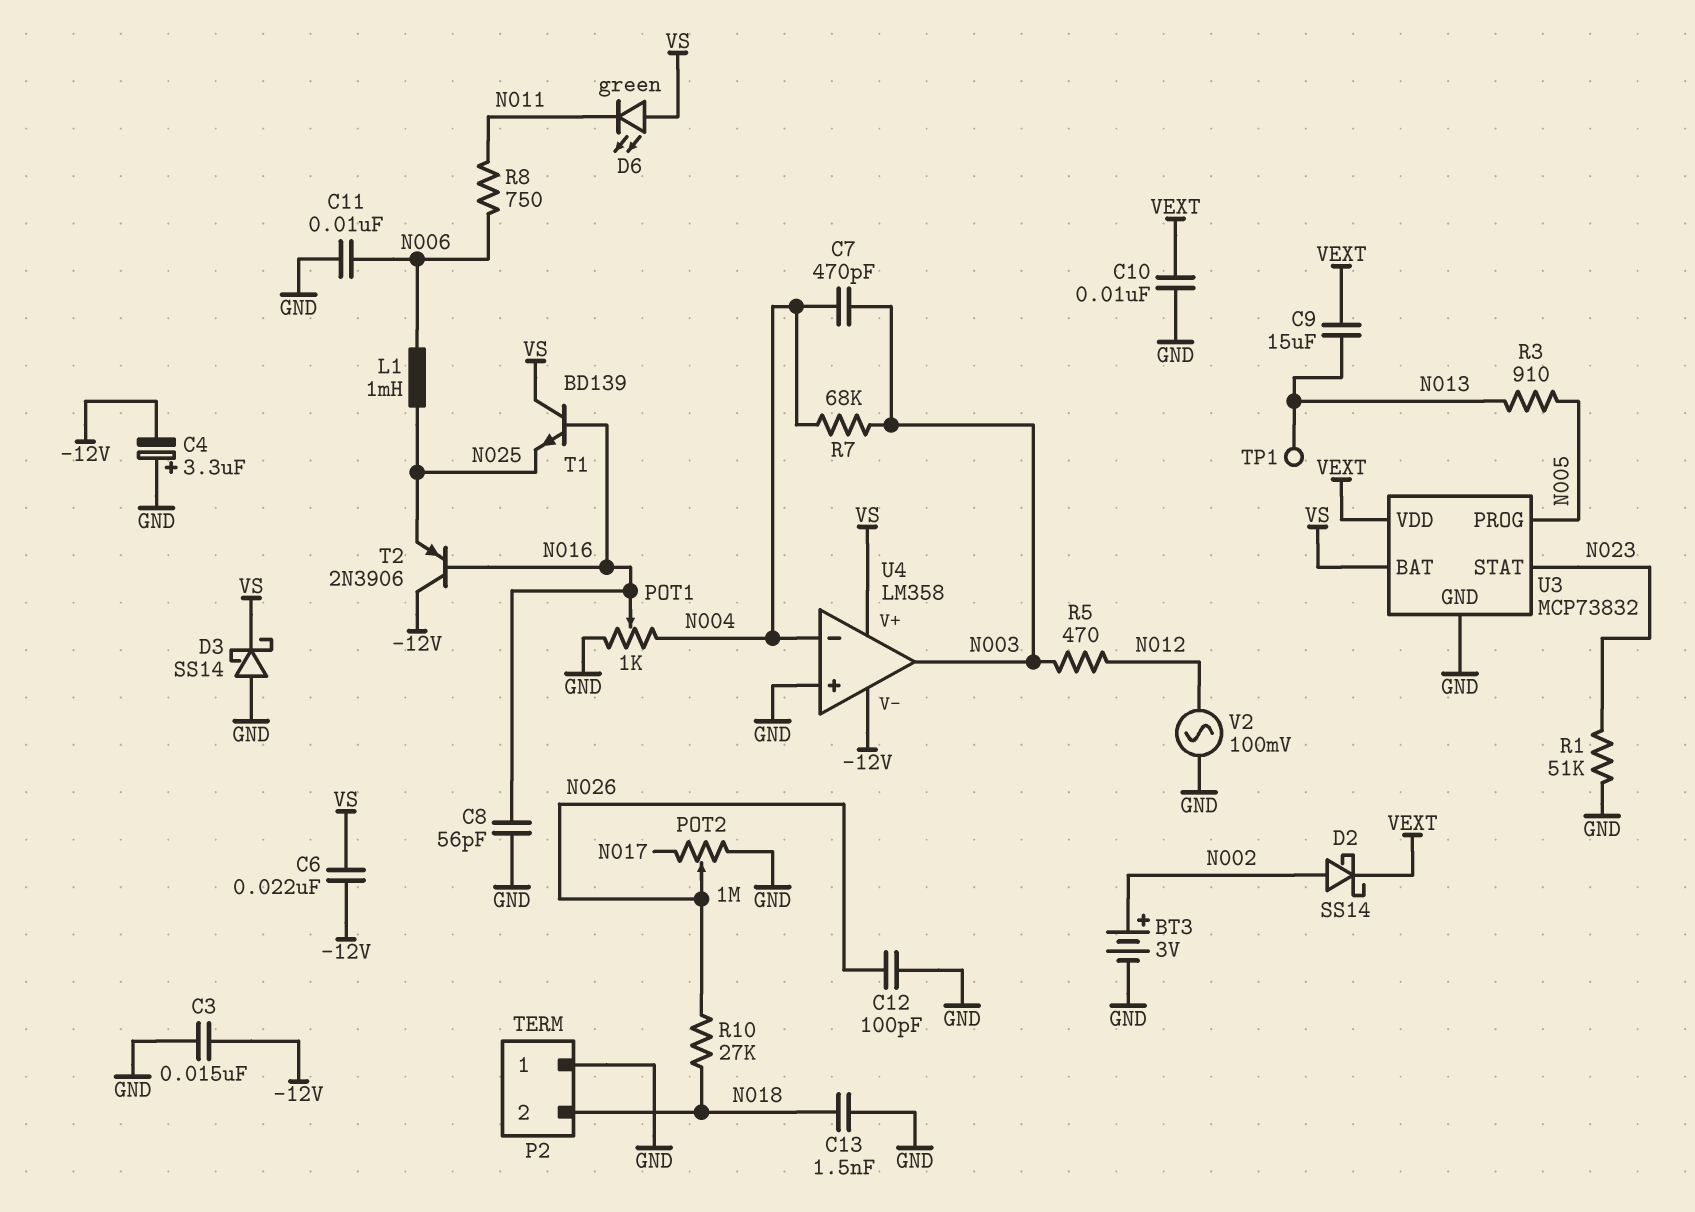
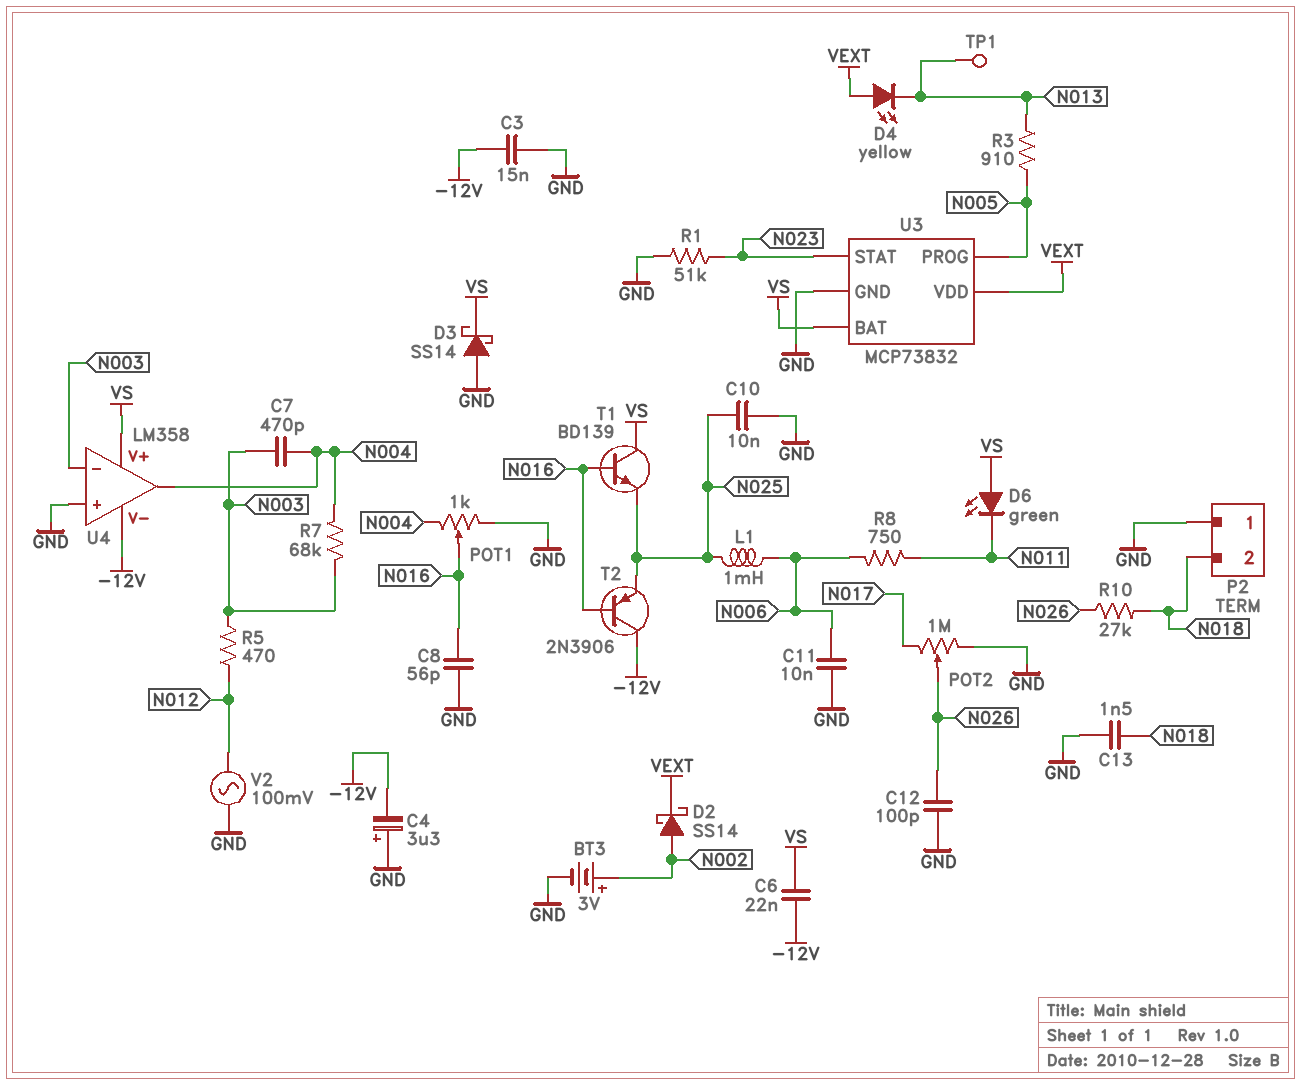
C9: 15uF (N013, VEXT) -> none
C10: 10nF (GND, VEXT) -> 10nF (GND, N025)
D4: none -> LED yellow (A VEXT, K N013)
U4 pin in-: N004 -> N003
U4 pin out: N003 -> N004

